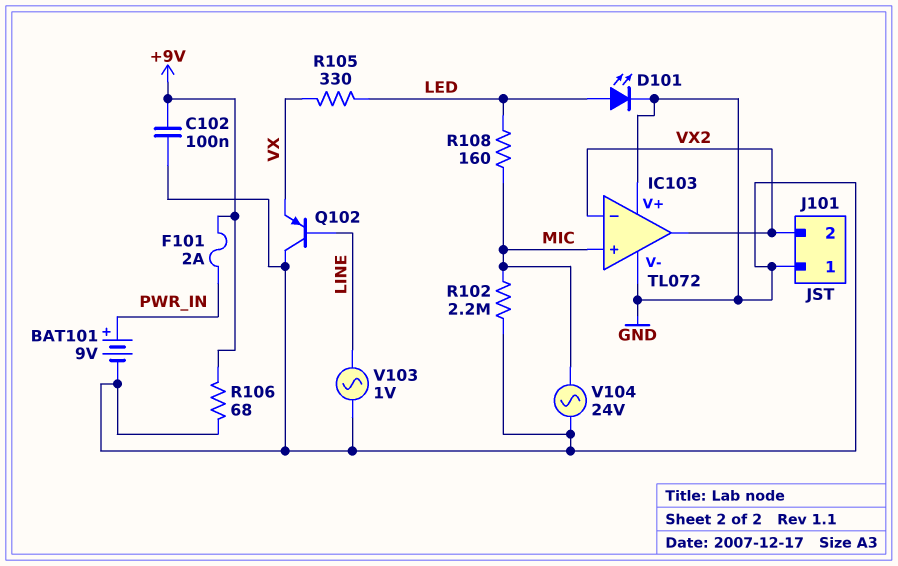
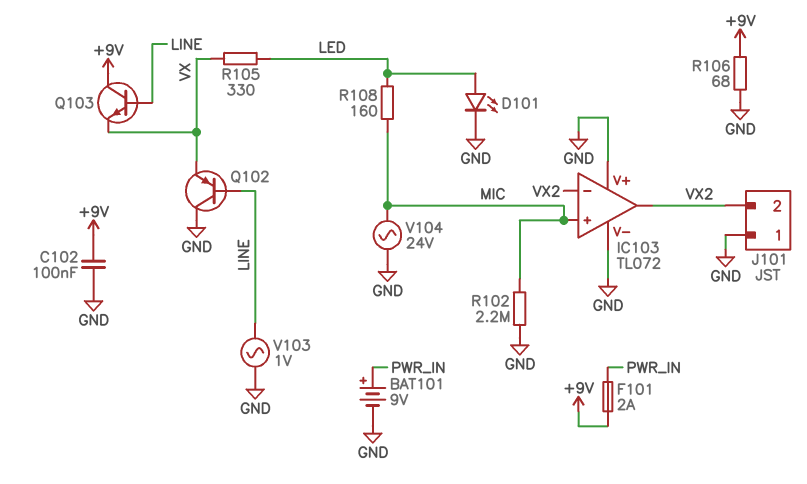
Q103: none -> NPN (B LINE, C +9V, E VX)

